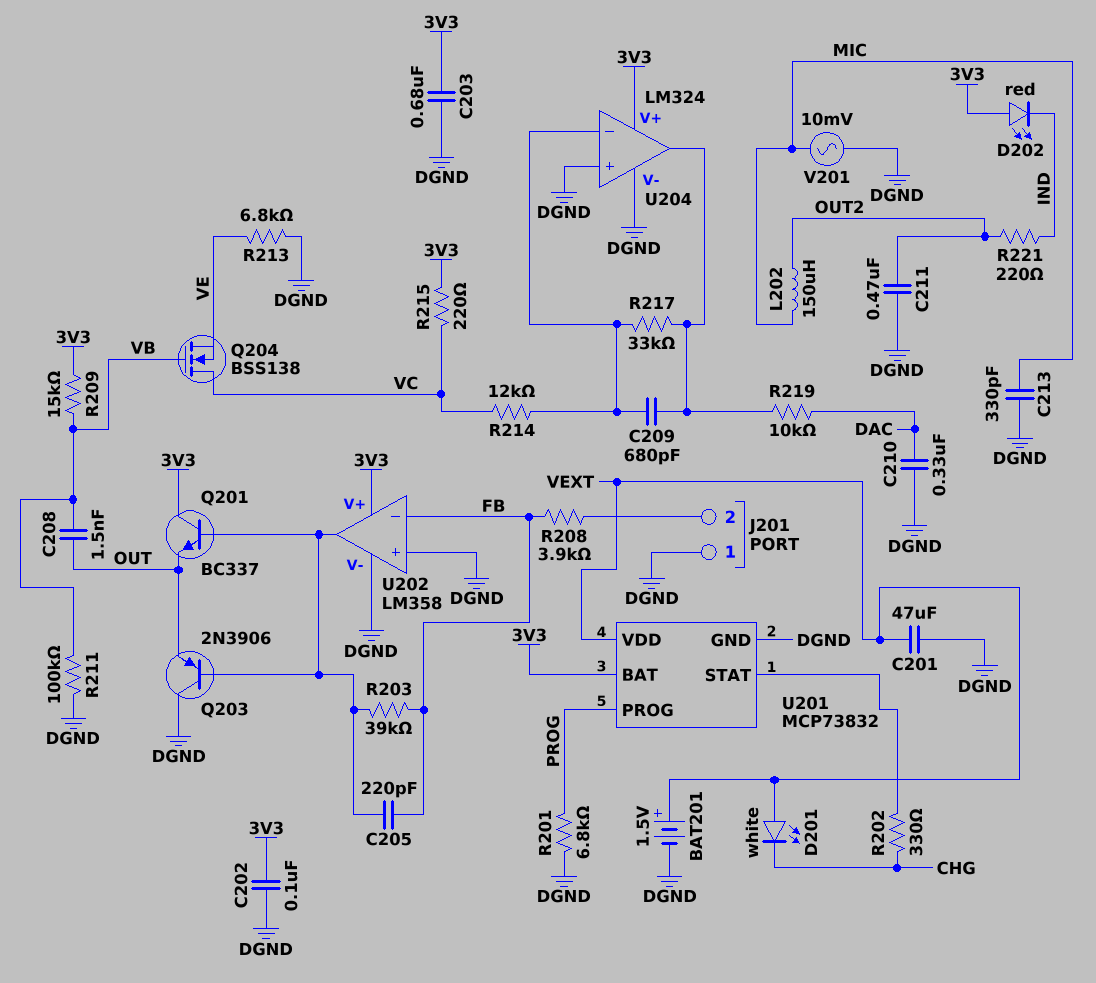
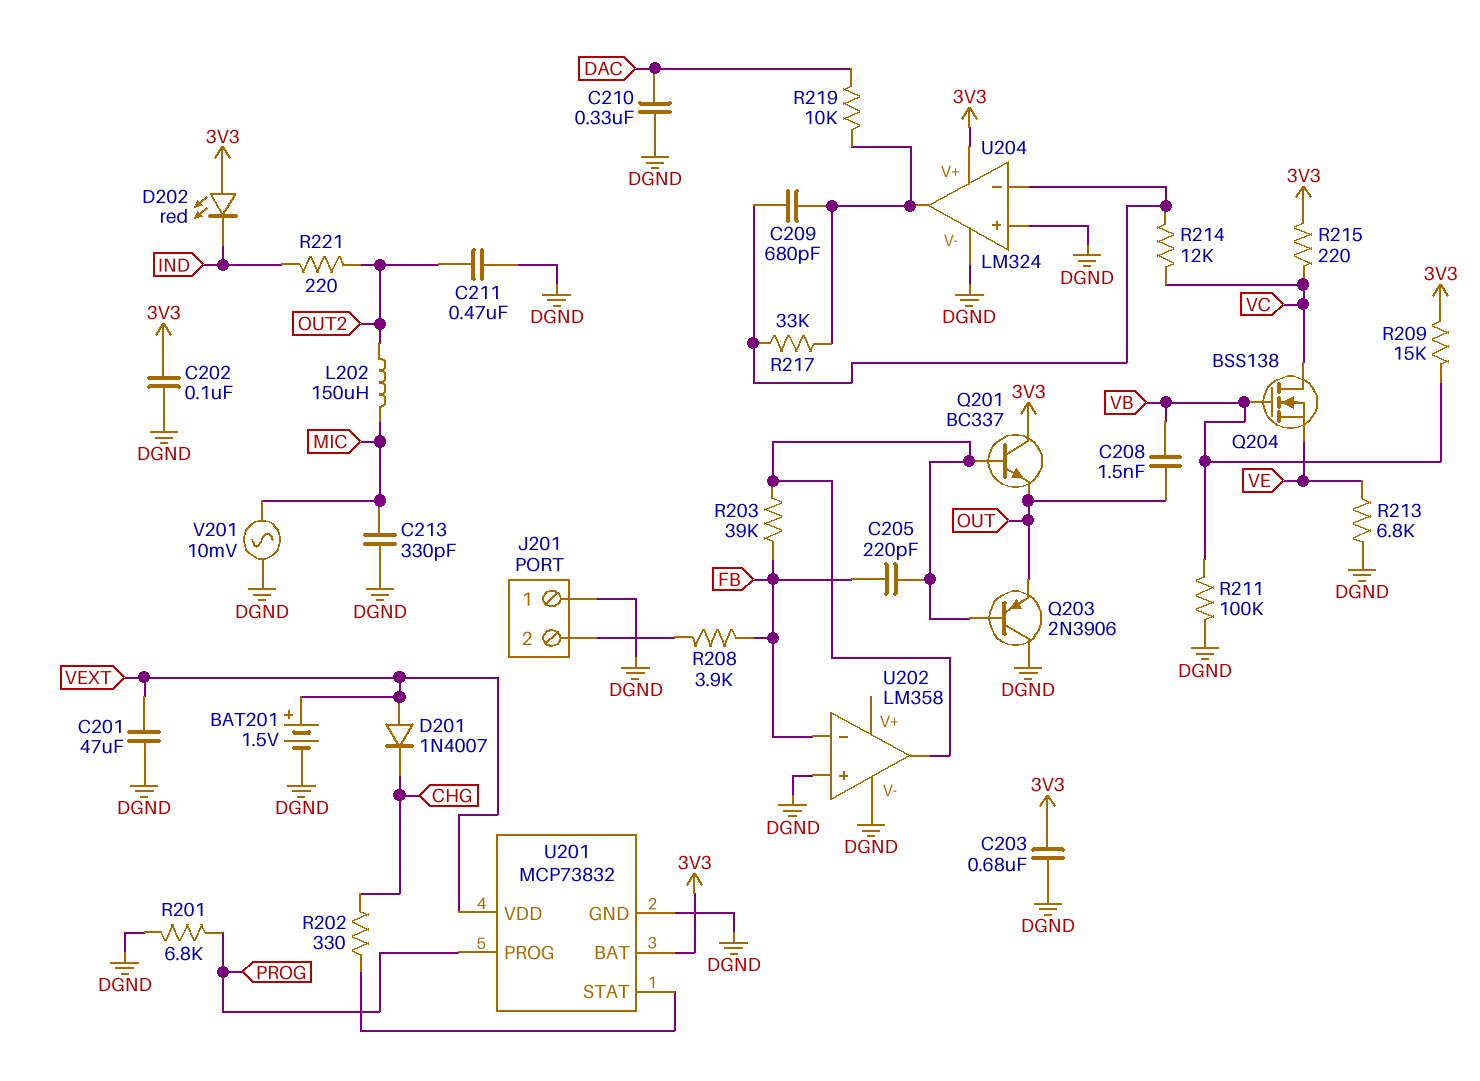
D201: LED white (A VEXT, K CHG) -> diode 1N4007 (A VEXT, K CHG)
U202 pin V+: 3V3 -> none

